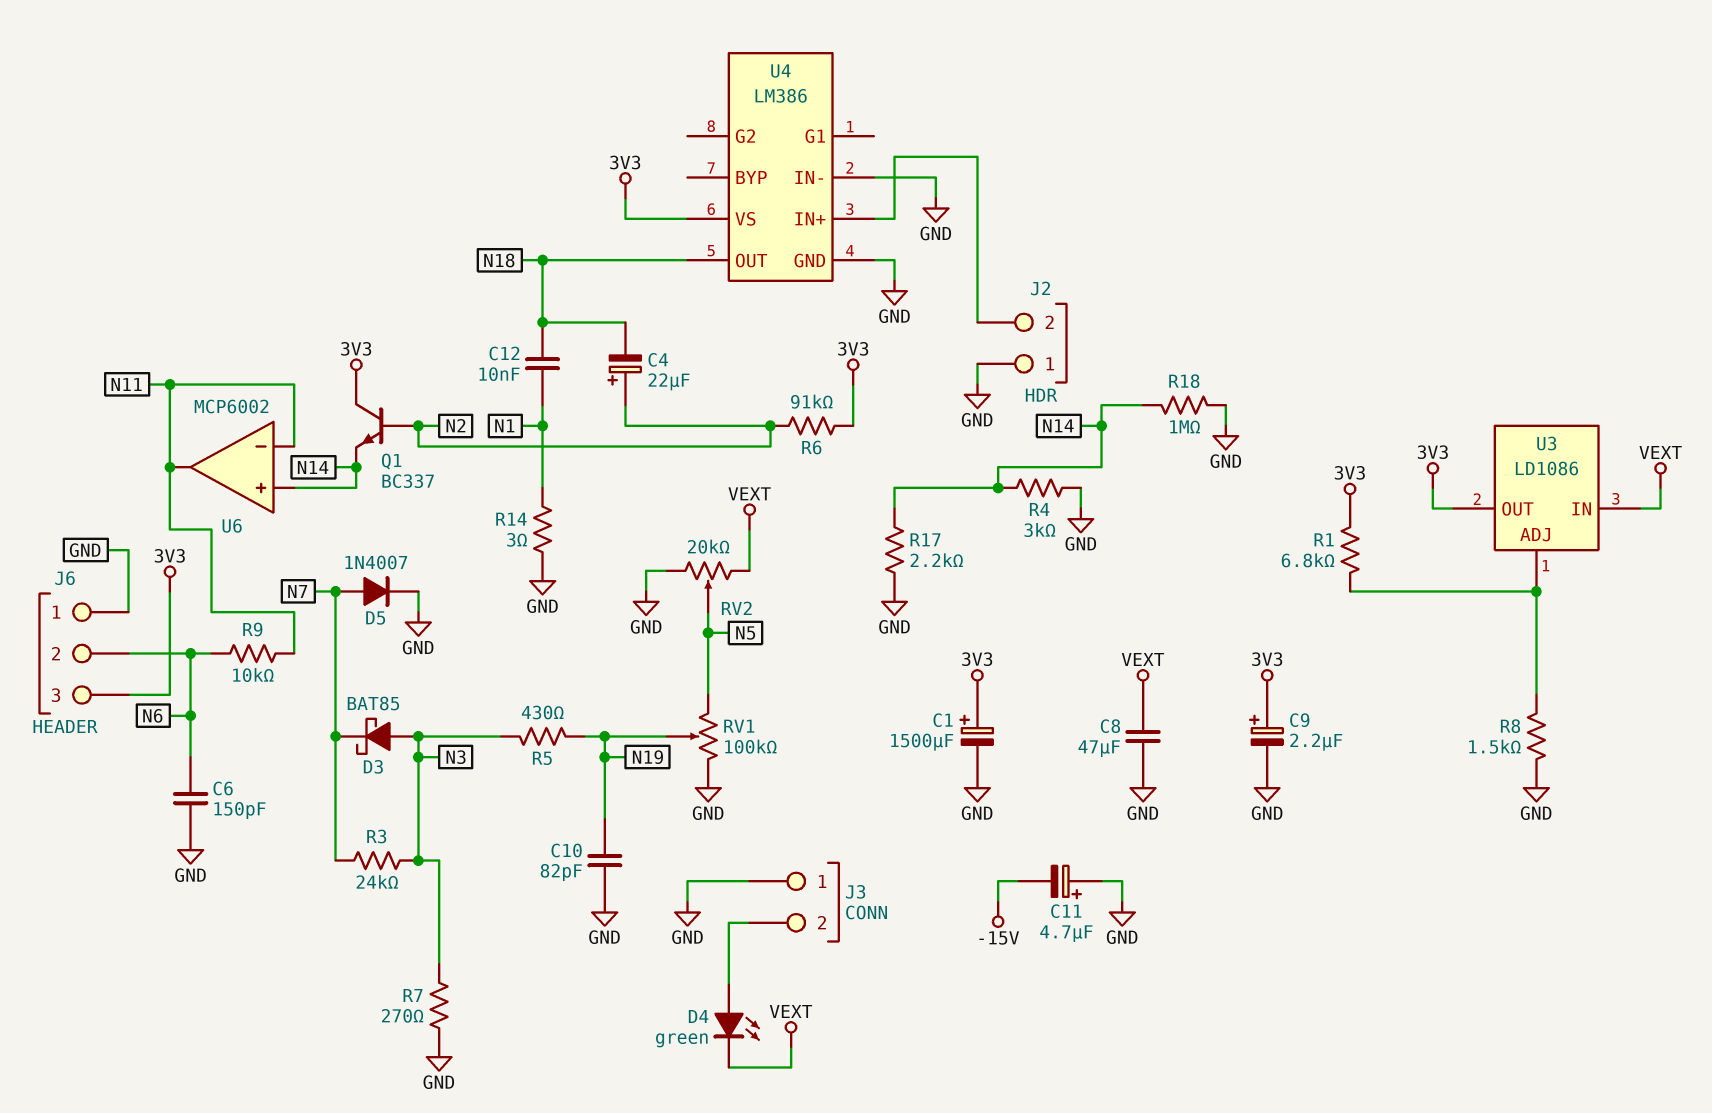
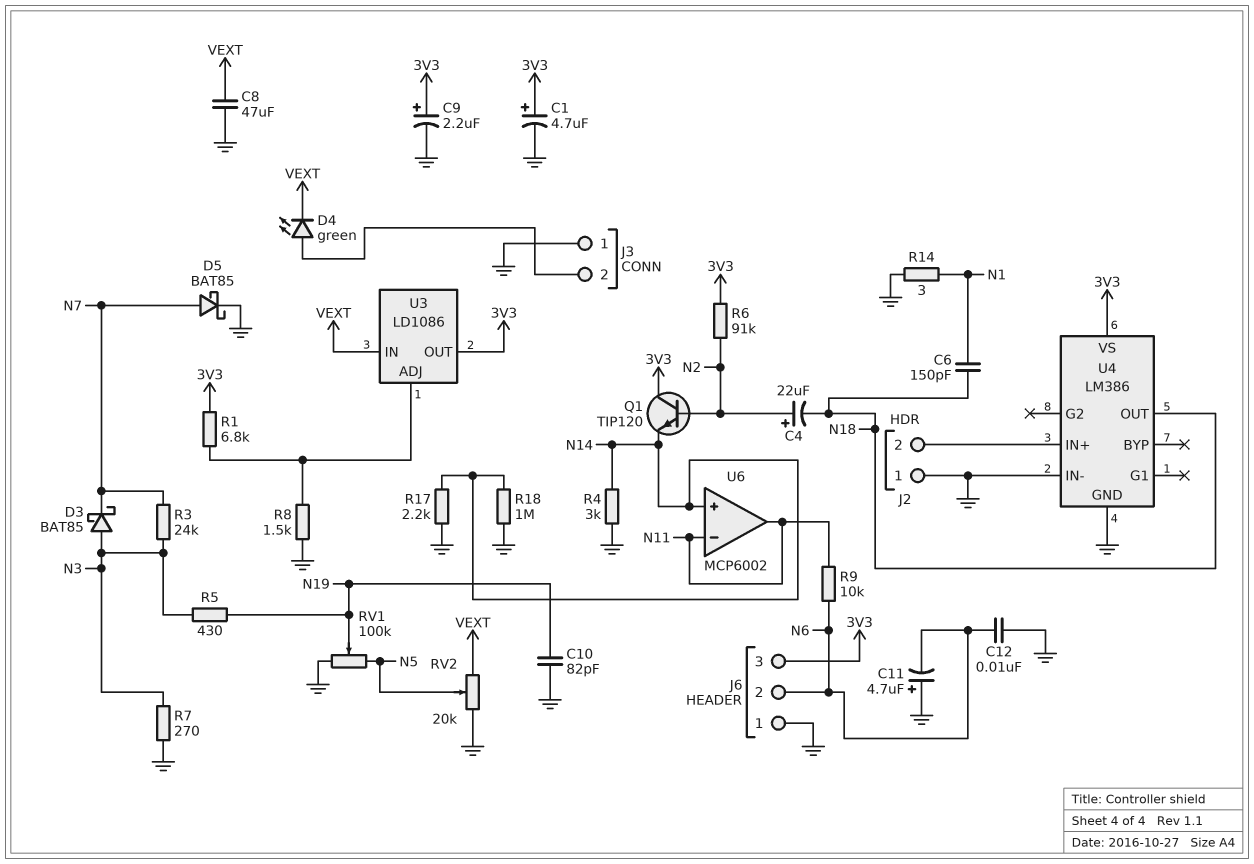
C1: 1500uF (plus 3V3, minus GND) -> 4.7uF (plus 3V3, minus GND)
C6: 150pF (GND, N6) -> 150pF (N1, N18)
C11: 4.7uF (plus GND, minus -15V) -> 4.7uF (plus GND, minus N6)
C12: 10nF (N1, N18) -> 10nF (GND, N6)
D5: diode 1N4007 (A N7, K GND) -> schottky BAT85 (A N7, K GND)
Q1: NPN BC337 (B N2, C 3V3, E N14) -> NPN TIP120 (B N2, C 3V3, E N14)

